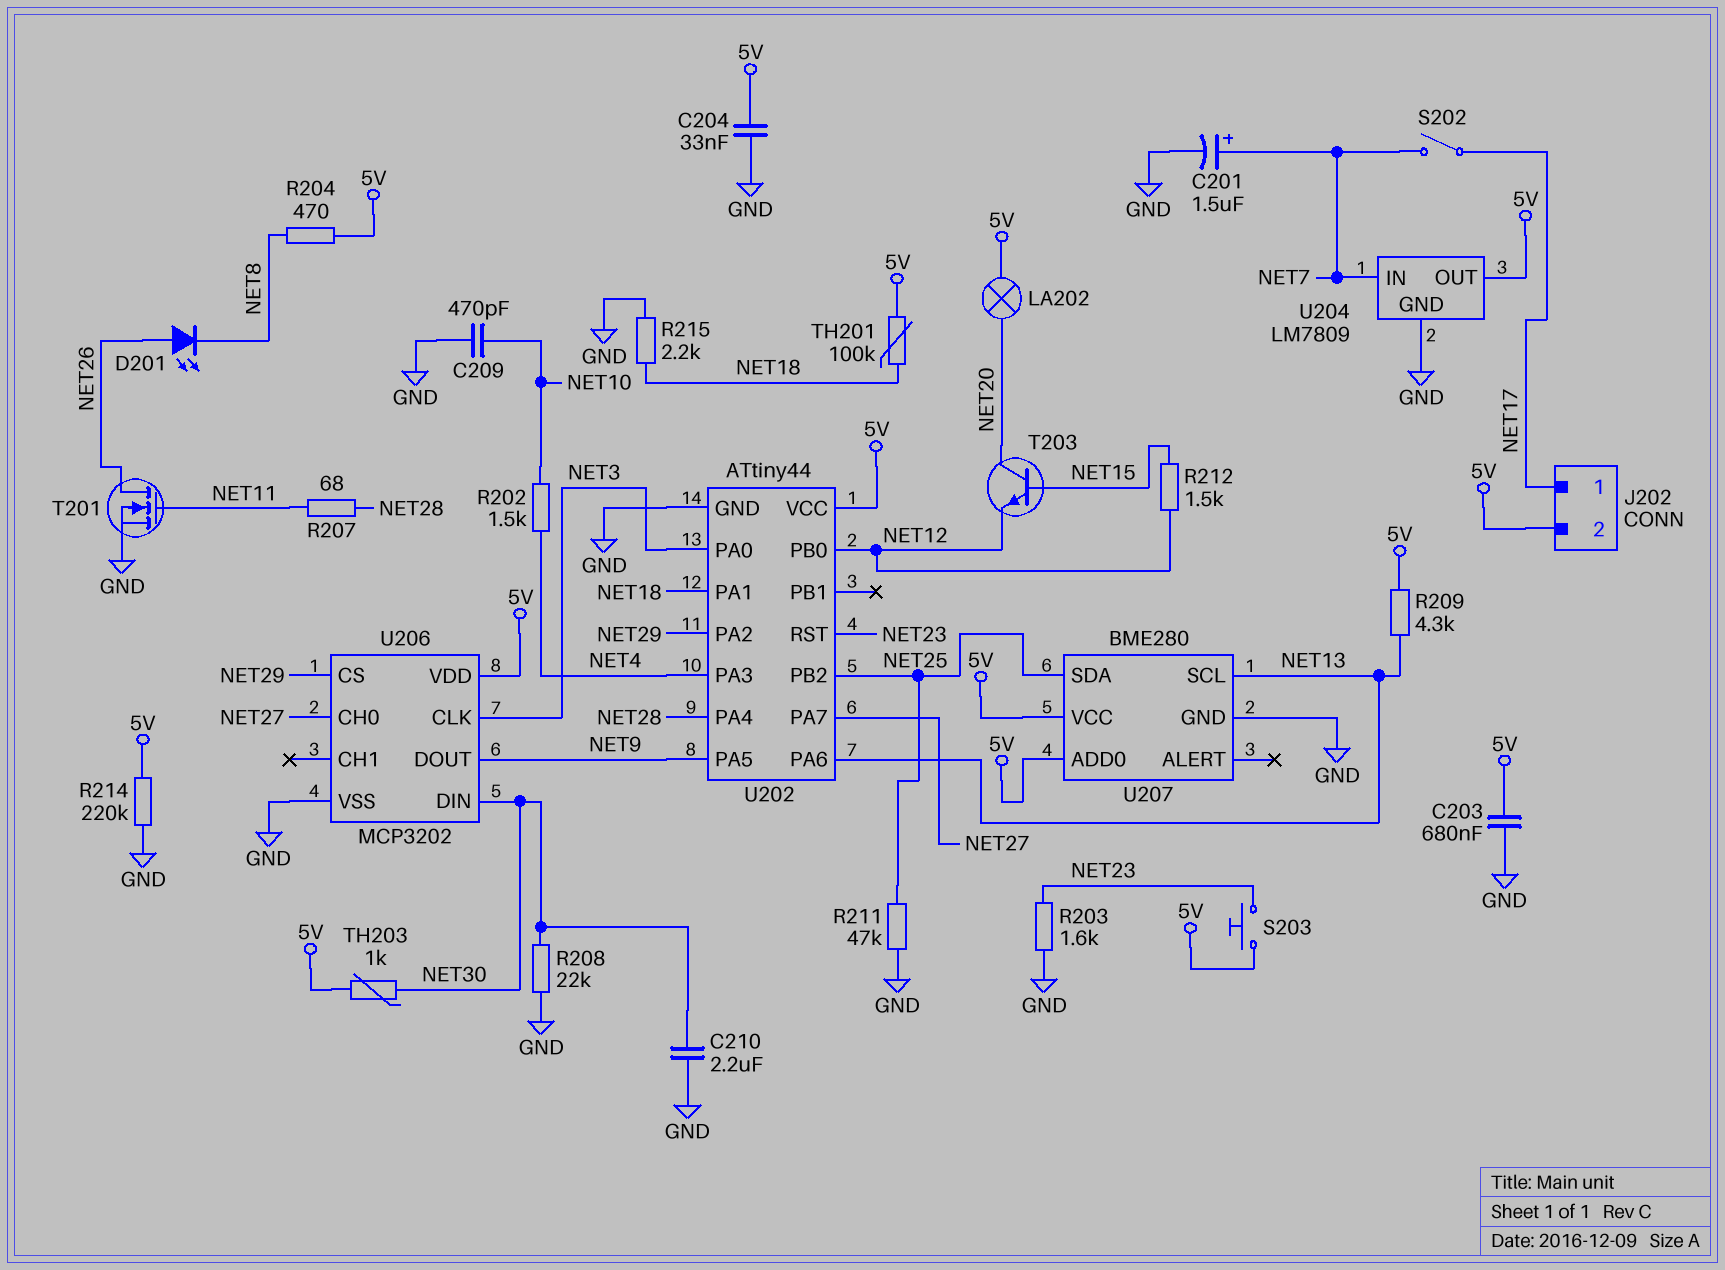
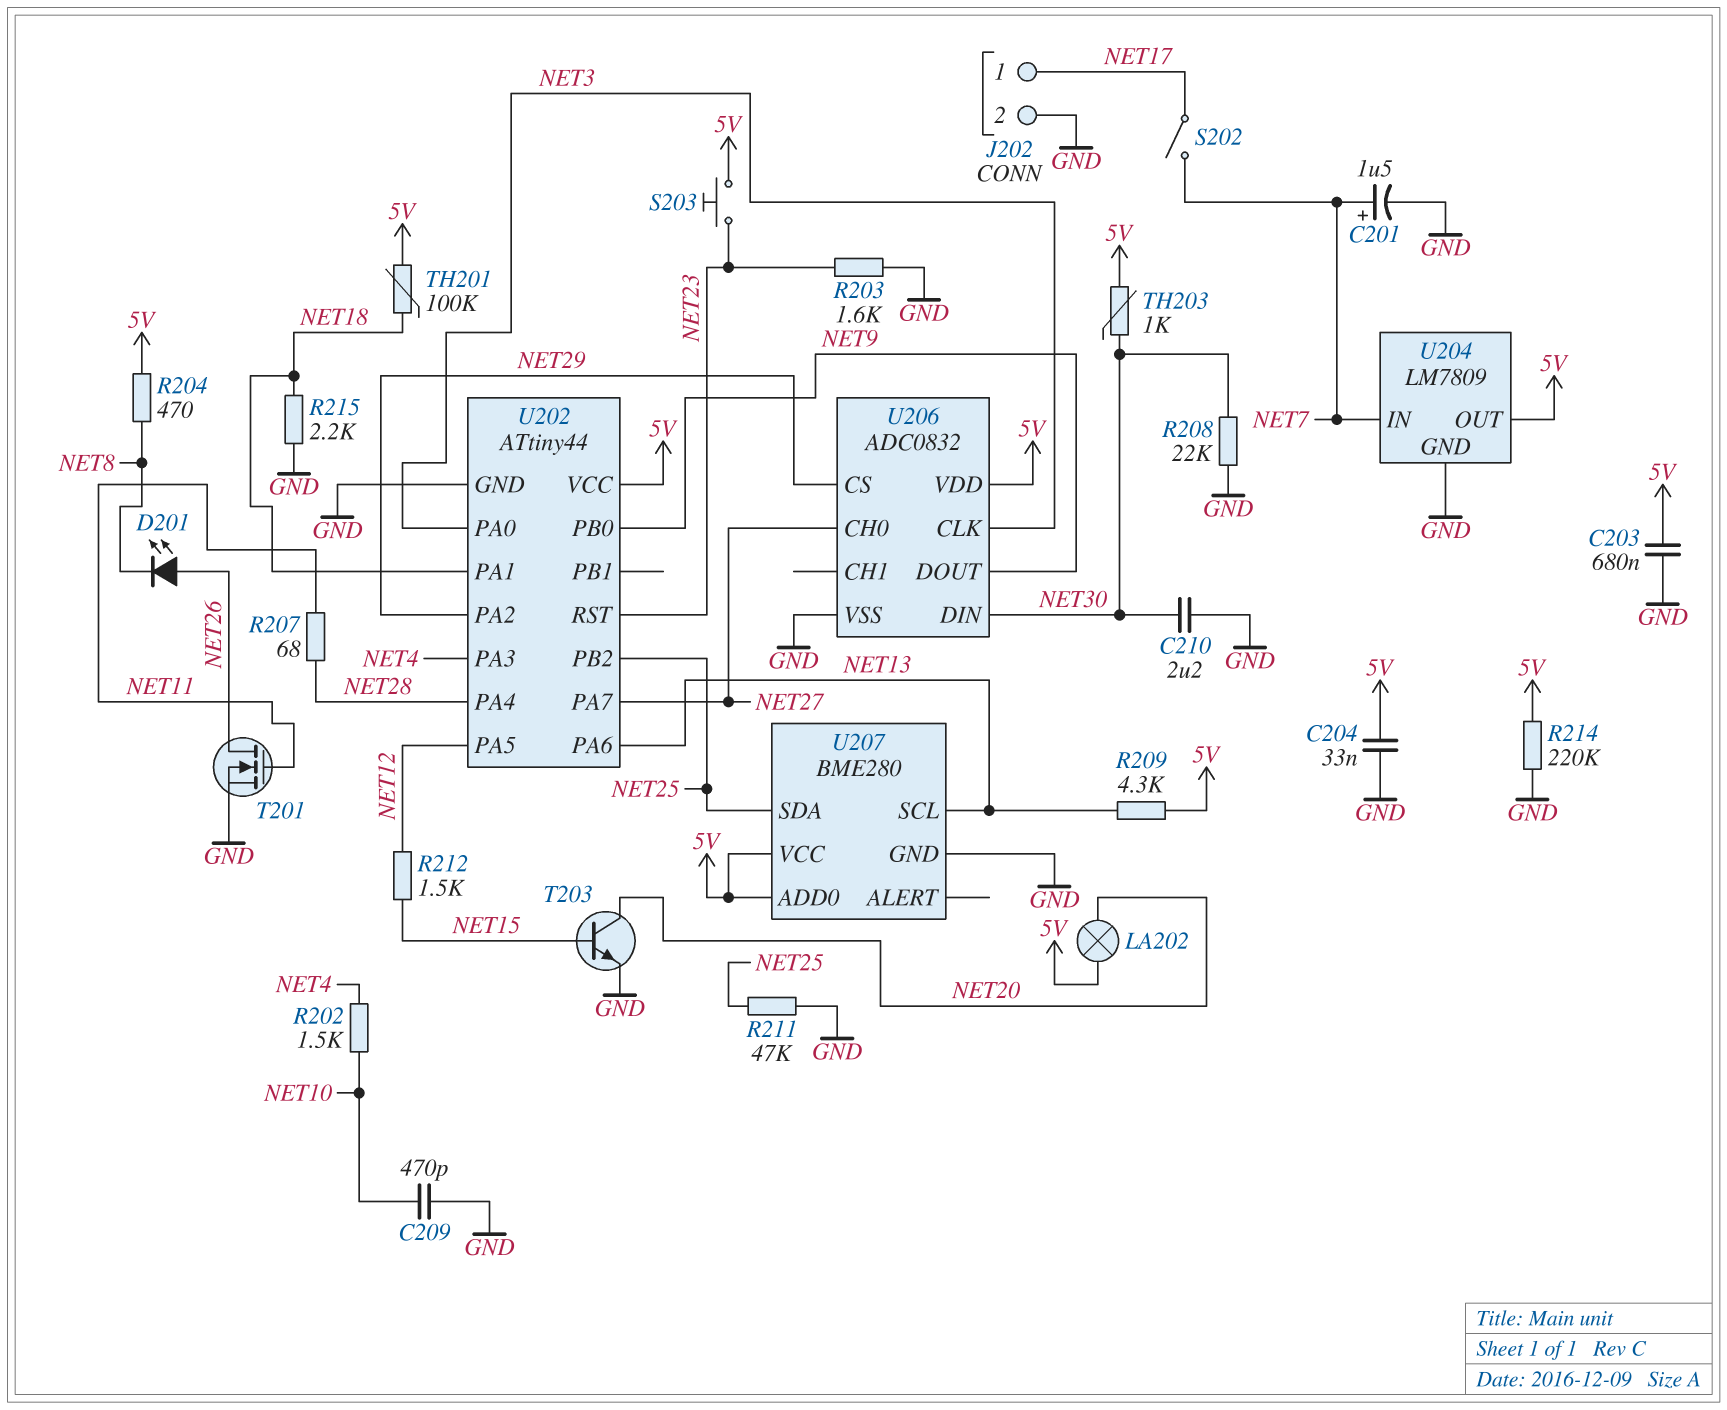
J202 pin 2: 5V -> GND
T203: NPN (B NET15, C NET20, E NET12) -> NPN (B NET15, C NET20, E GND)
U202 pin PA5: NET9 -> NET12
U202 pin PB0: NET12 -> NET9
U206: MCP3202 -> ADC0832

